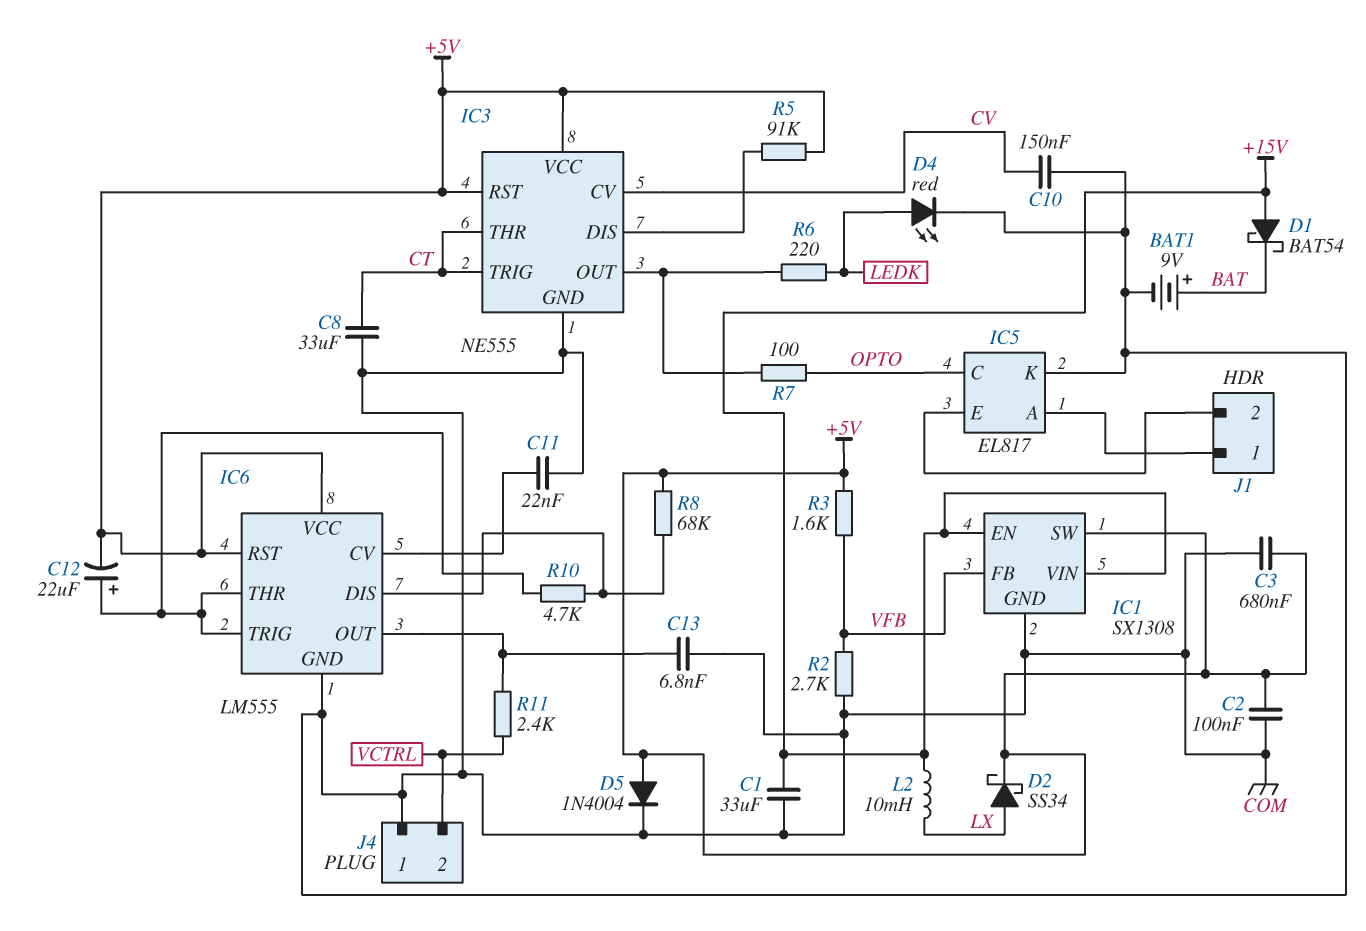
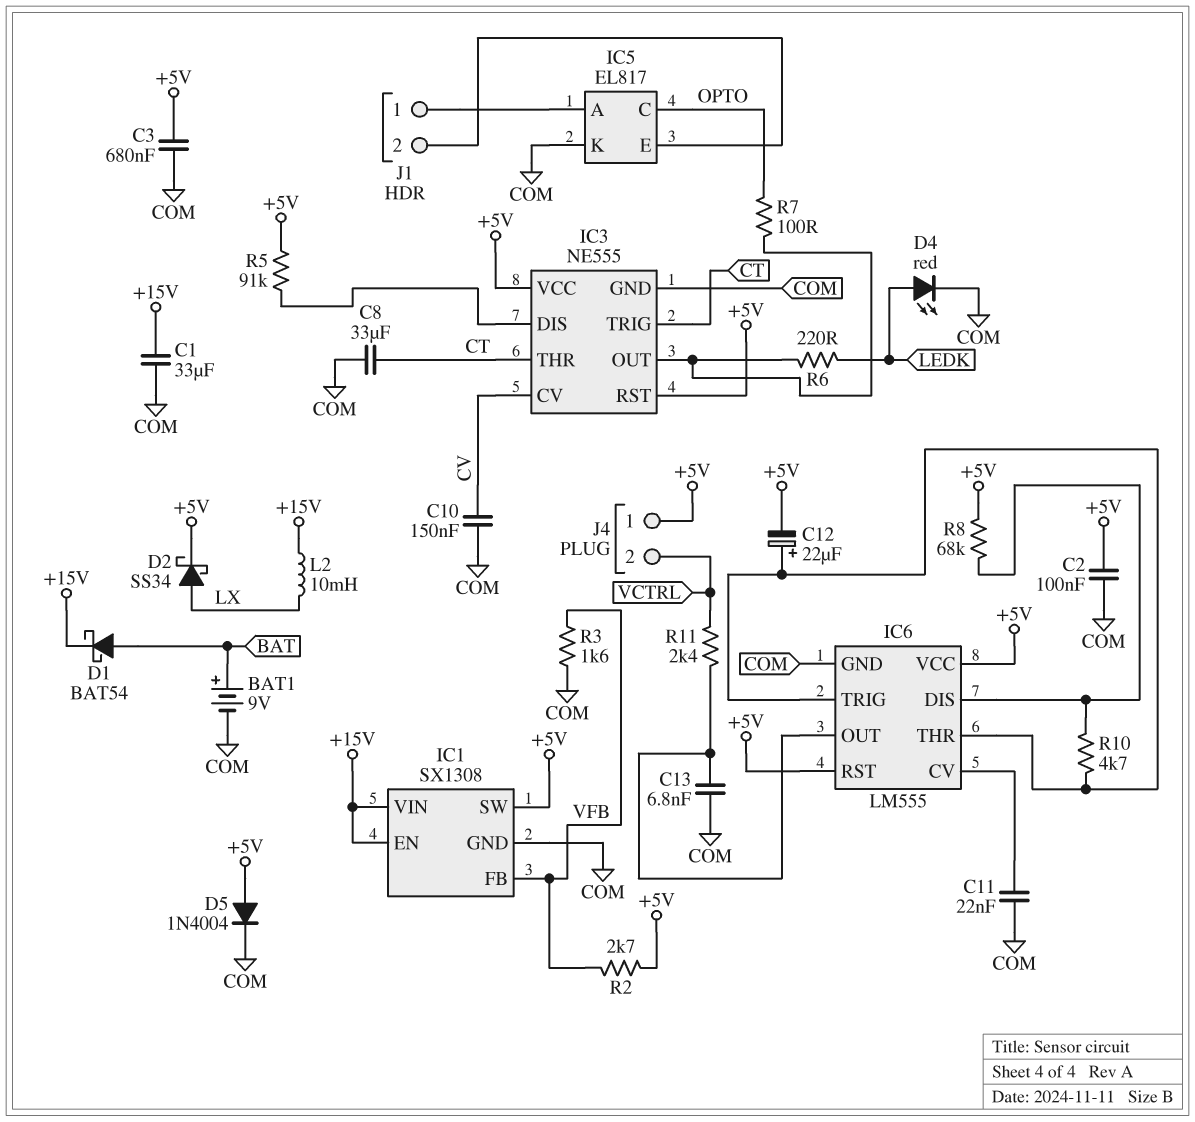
D1: schottky BAT54 (A +15V, K BAT) -> schottky BAT54 (A BAT, K +15V)
J4 pin 1: COM -> +5V
R2: 2.7k (COM, VFB) -> 2.7k (+5V, VFB)
R3: 1.6k (+5V, VFB) -> 1.6k (COM, VFB)

